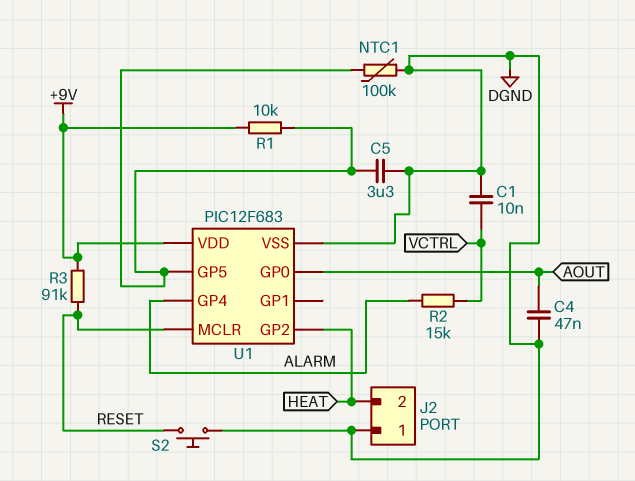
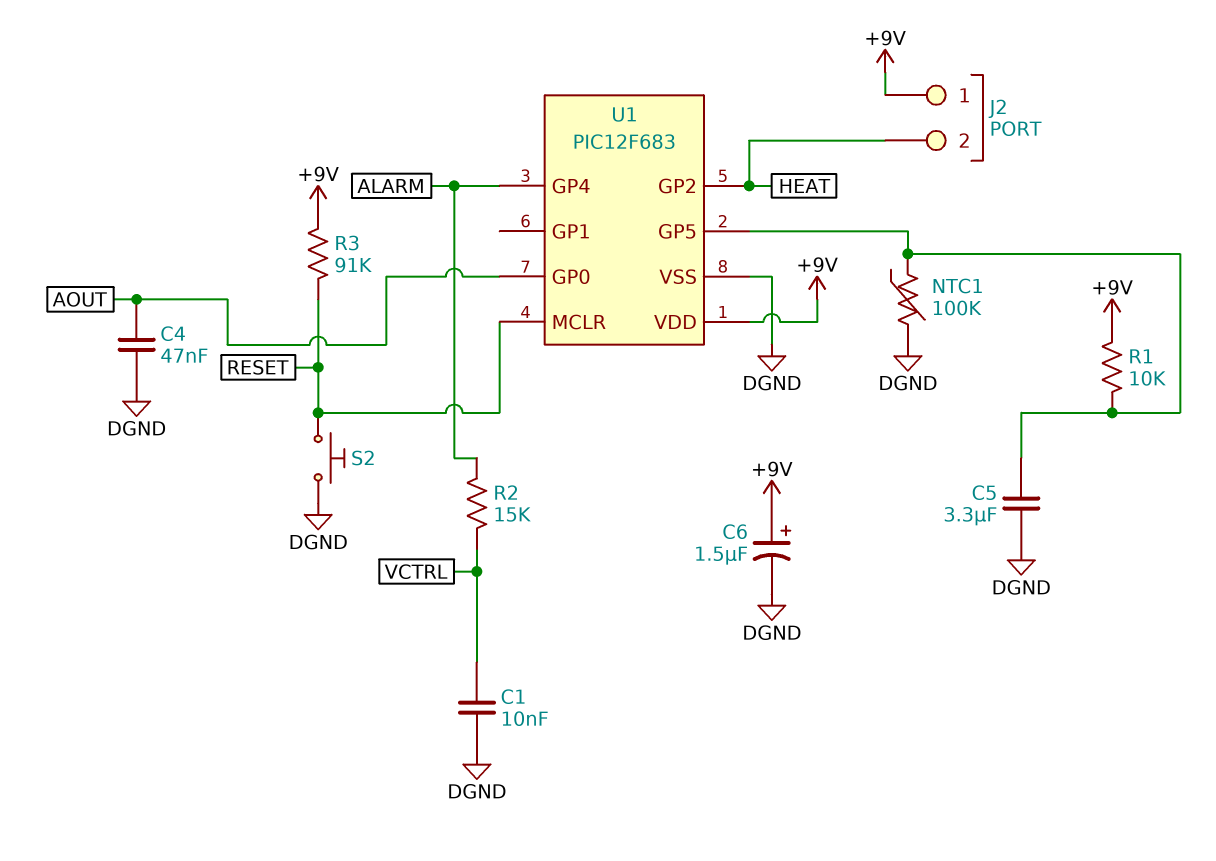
C6: none -> 1.5uF (plus +9V, minus DGND)
J2 pin 1: DGND -> +9V

